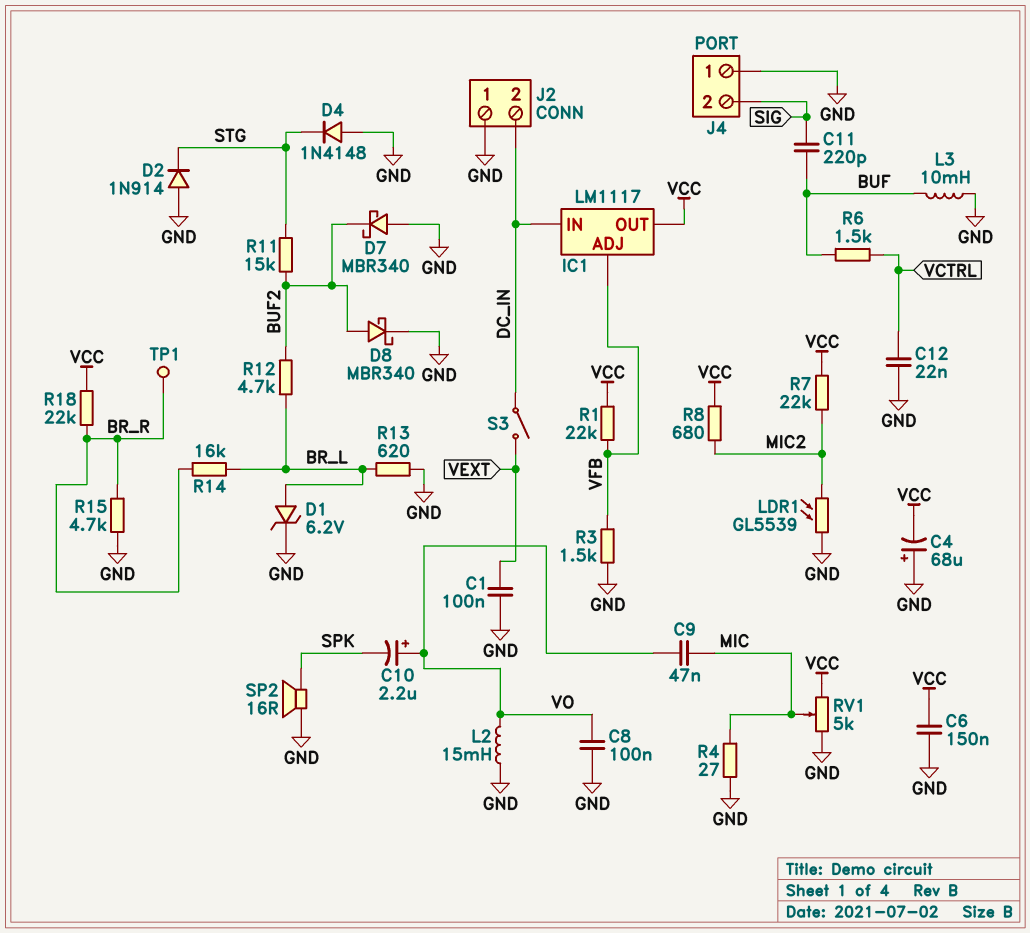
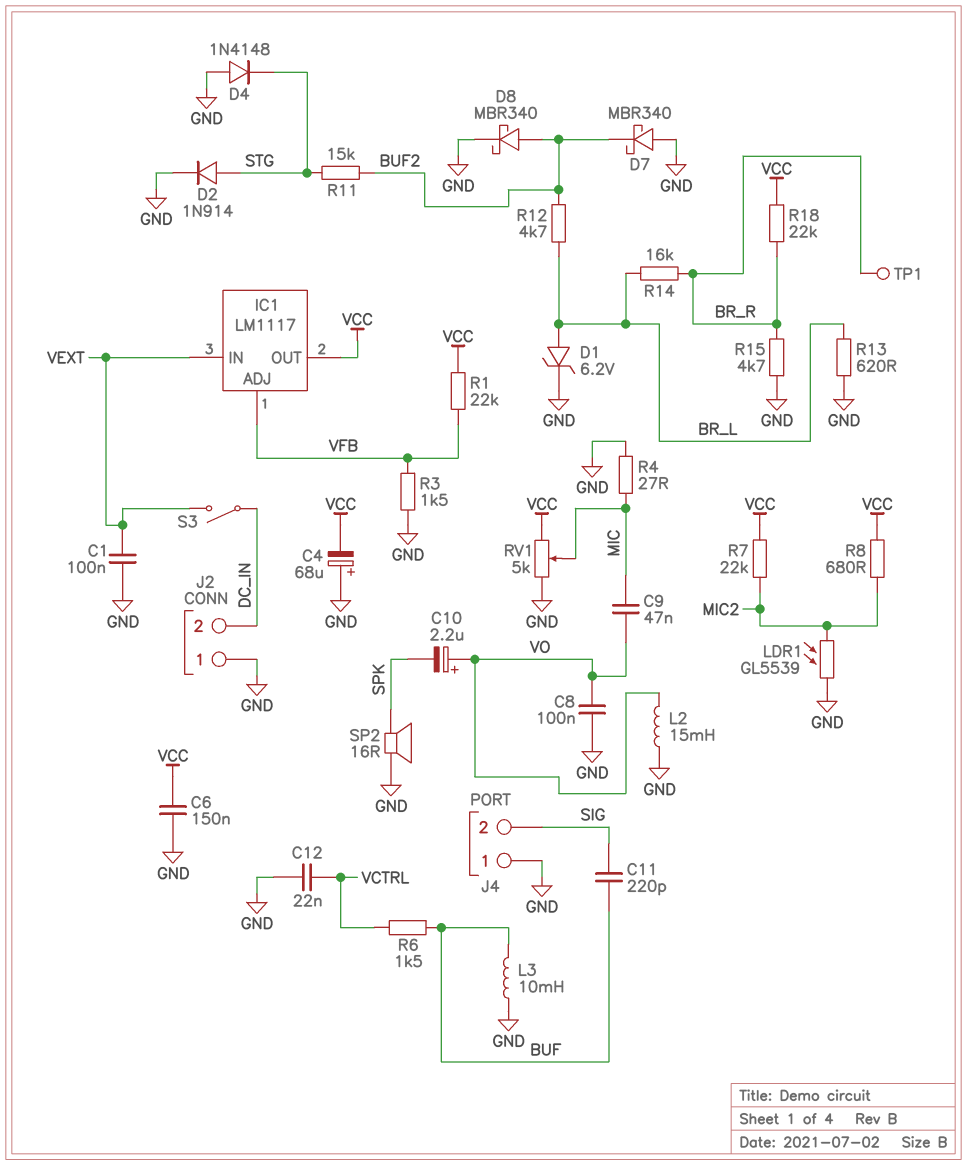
D2: diode 1N914 (A GND, K STG) -> diode 1N914 (A STG, K GND)
IC1 pin IN: DC_IN -> VEXT

